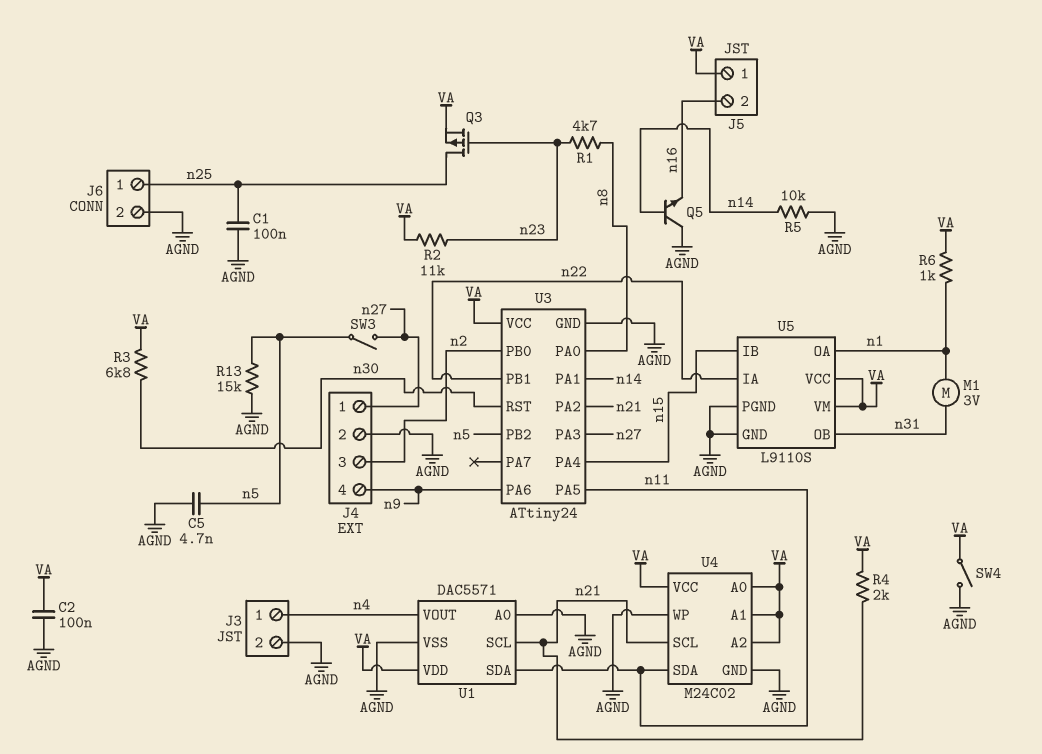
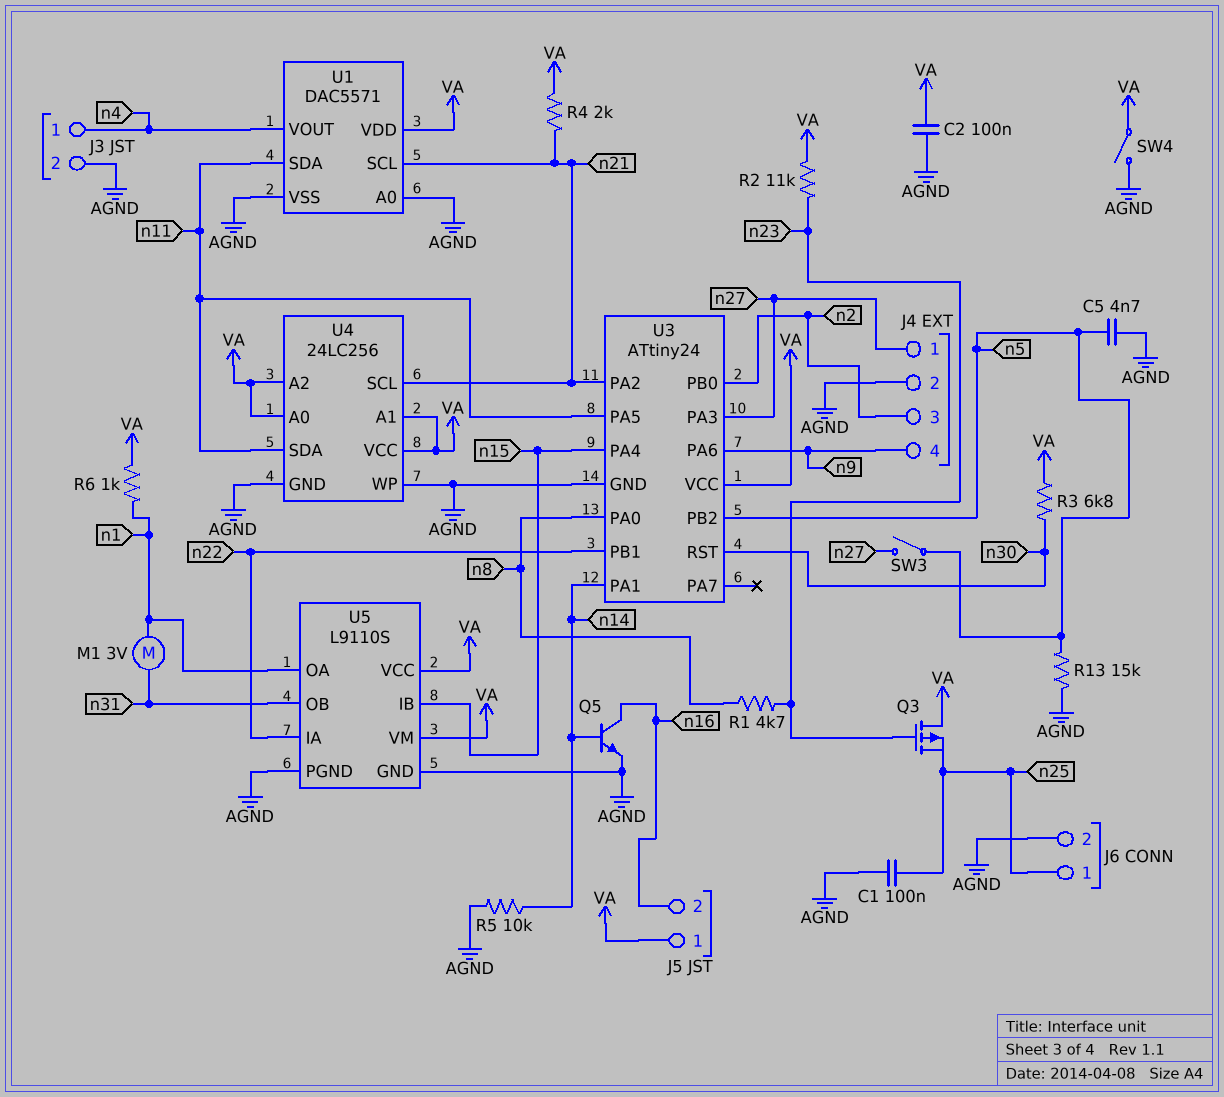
Q3: PMOS (G n23, D n25, S VA) -> PMOS (G n23, D VA, S n25)
Q5: NPN (B n14, C AGND, E n16) -> NPN (B n14, C n16, E AGND)
U4: M24C02 -> 24LC256

